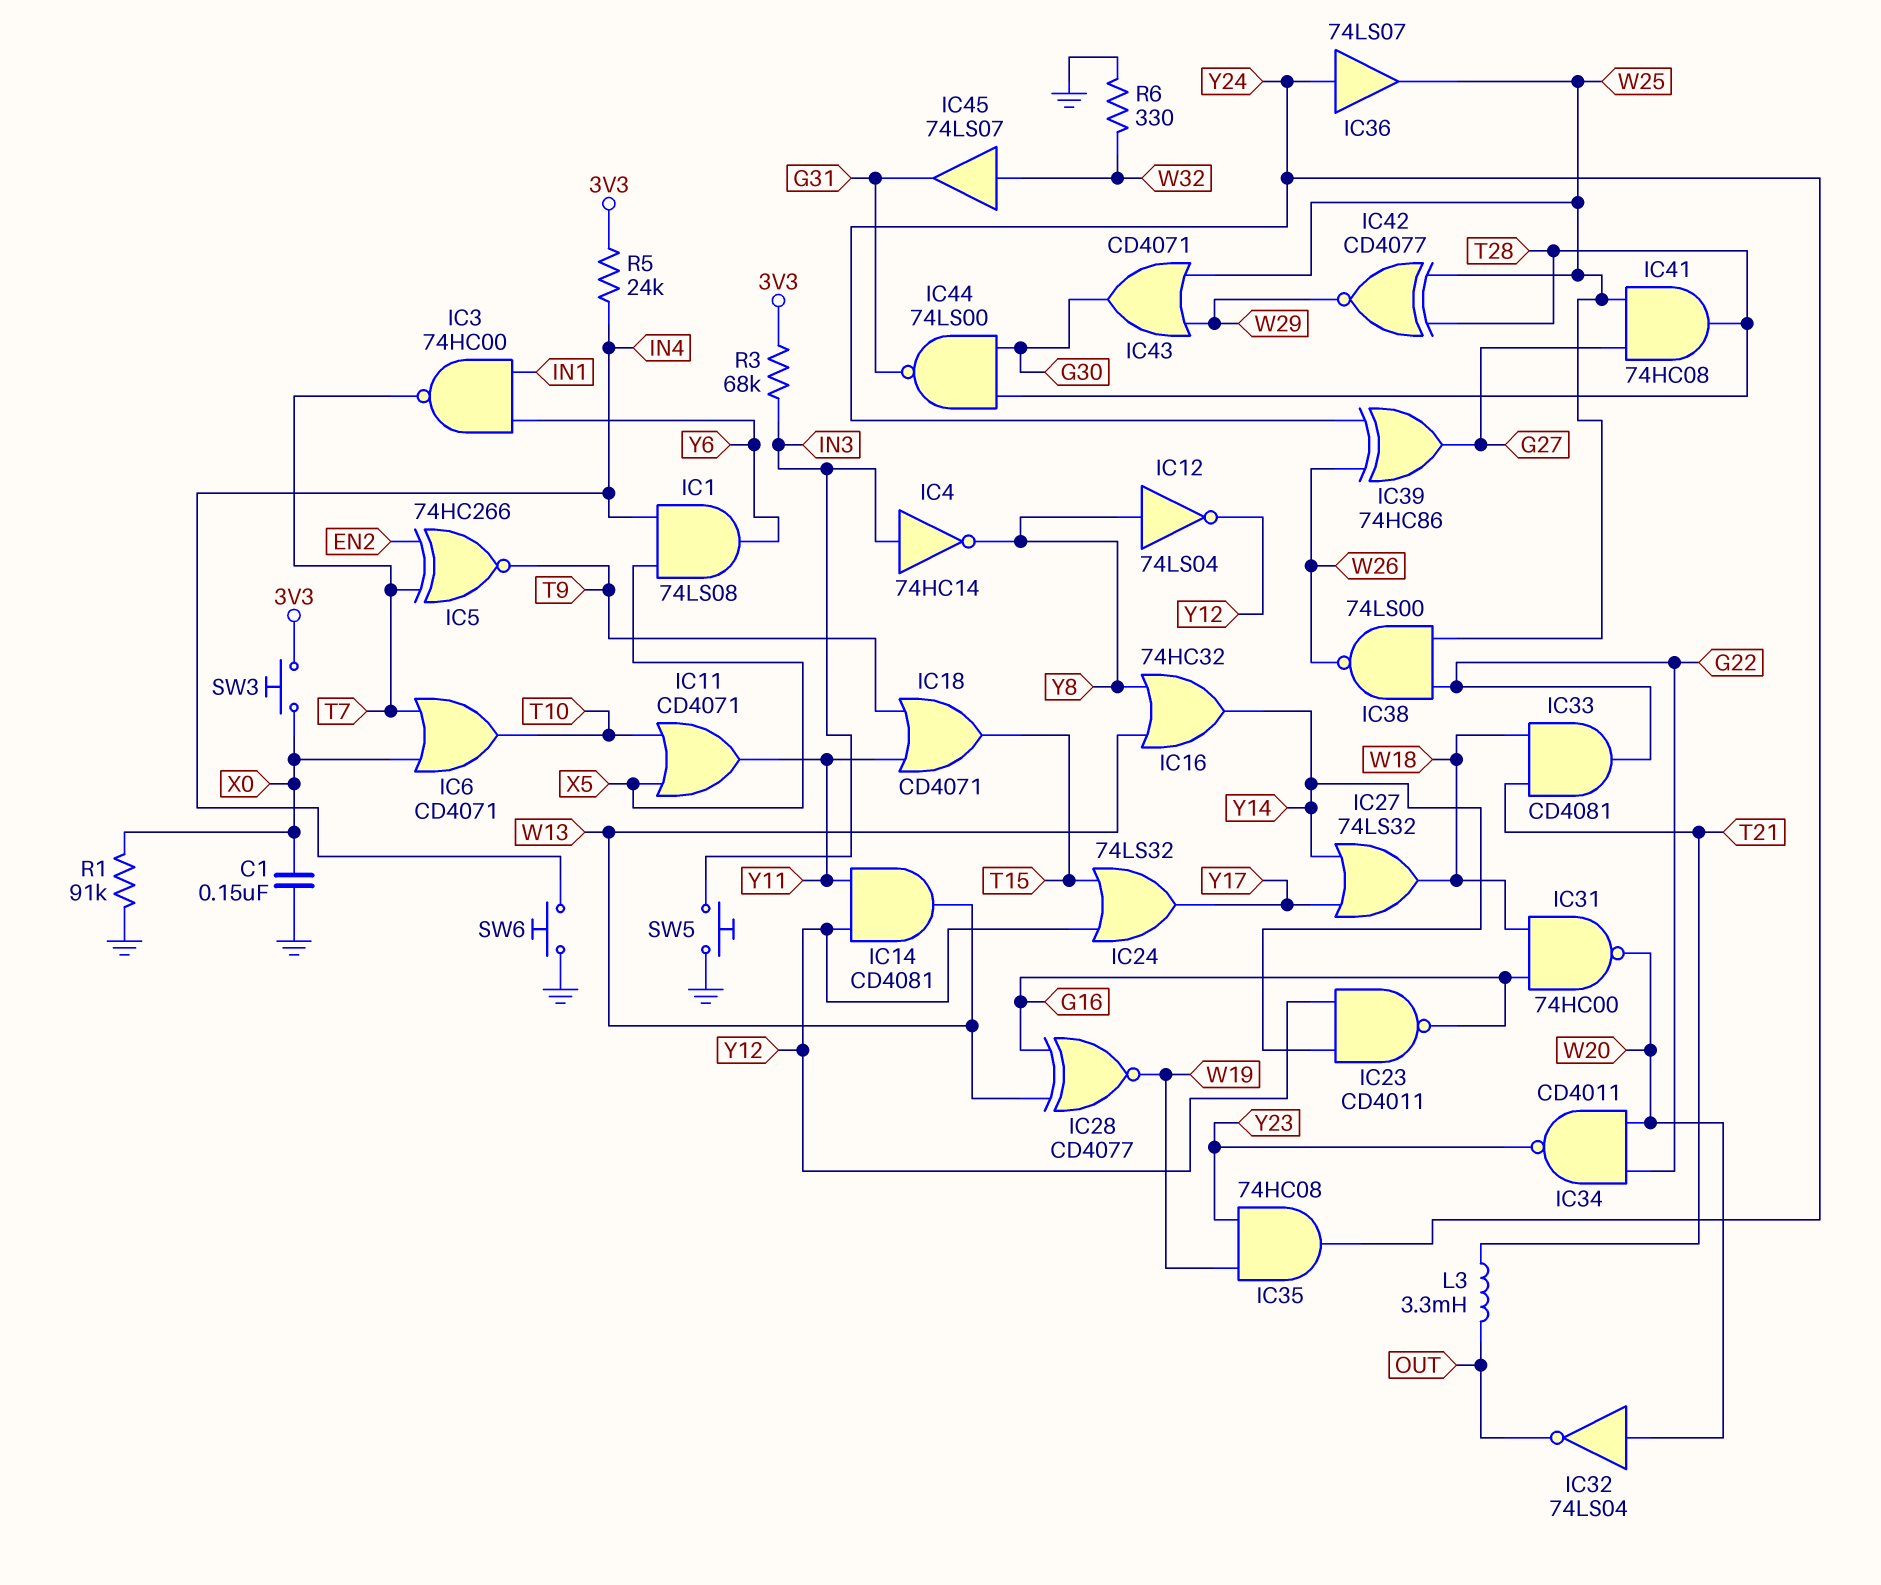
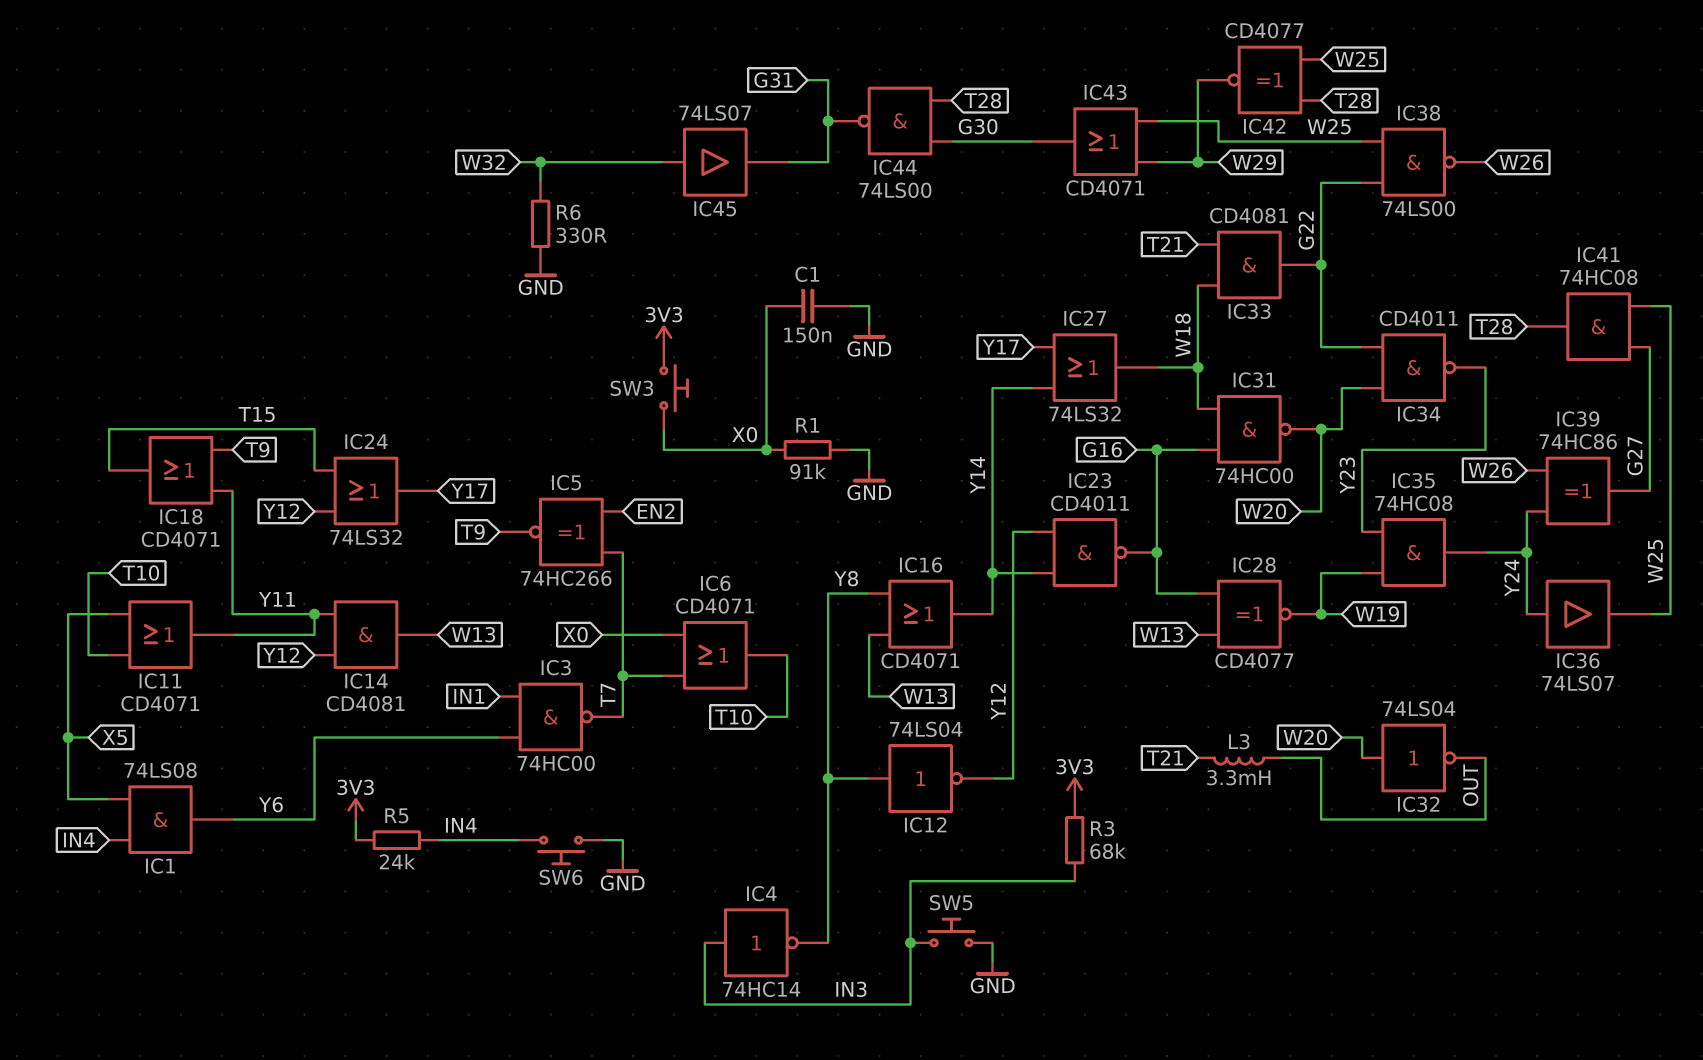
IC16: OR 74HC32 (in W13, in Y8, out Y14) -> OR CD4071 (in W13, in Y8, out Y14)

